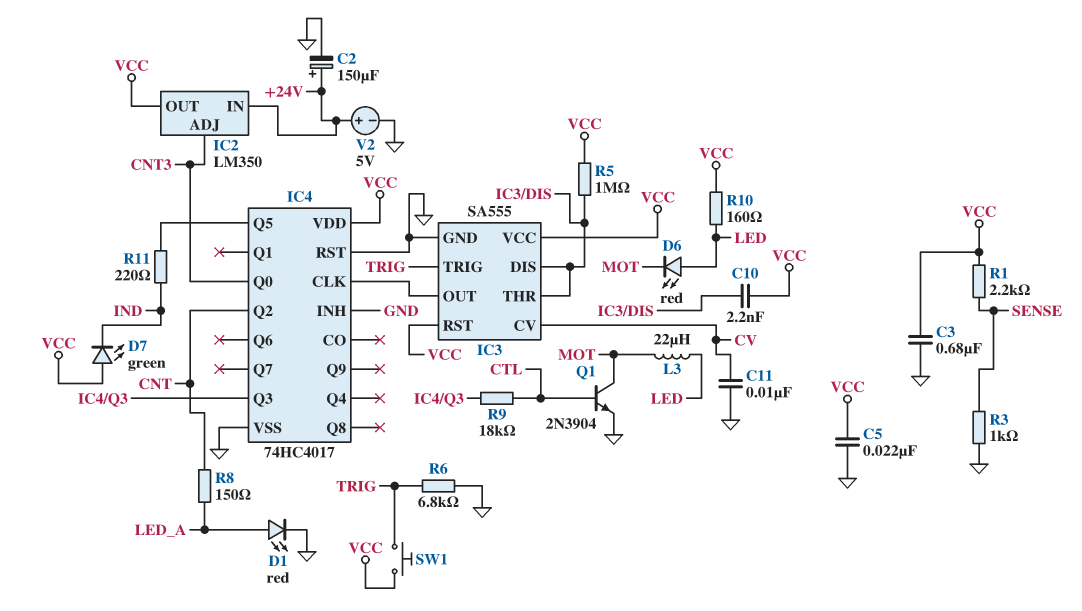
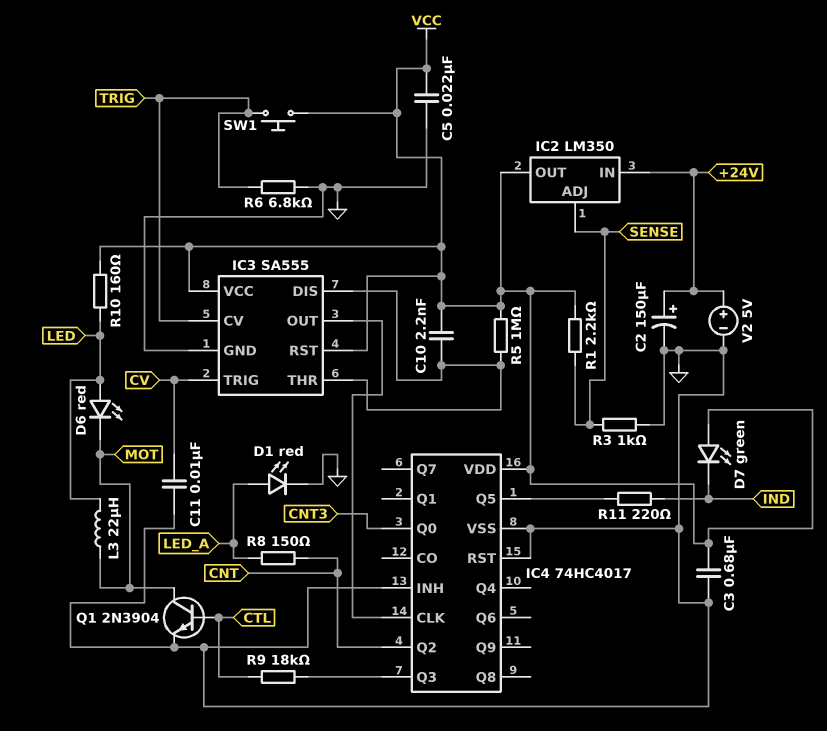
IC2 pin ADJ: CNT3 -> SENSE
IC3 pin CV: CV -> TRIG
IC3 pin TRIG: TRIG -> CV

